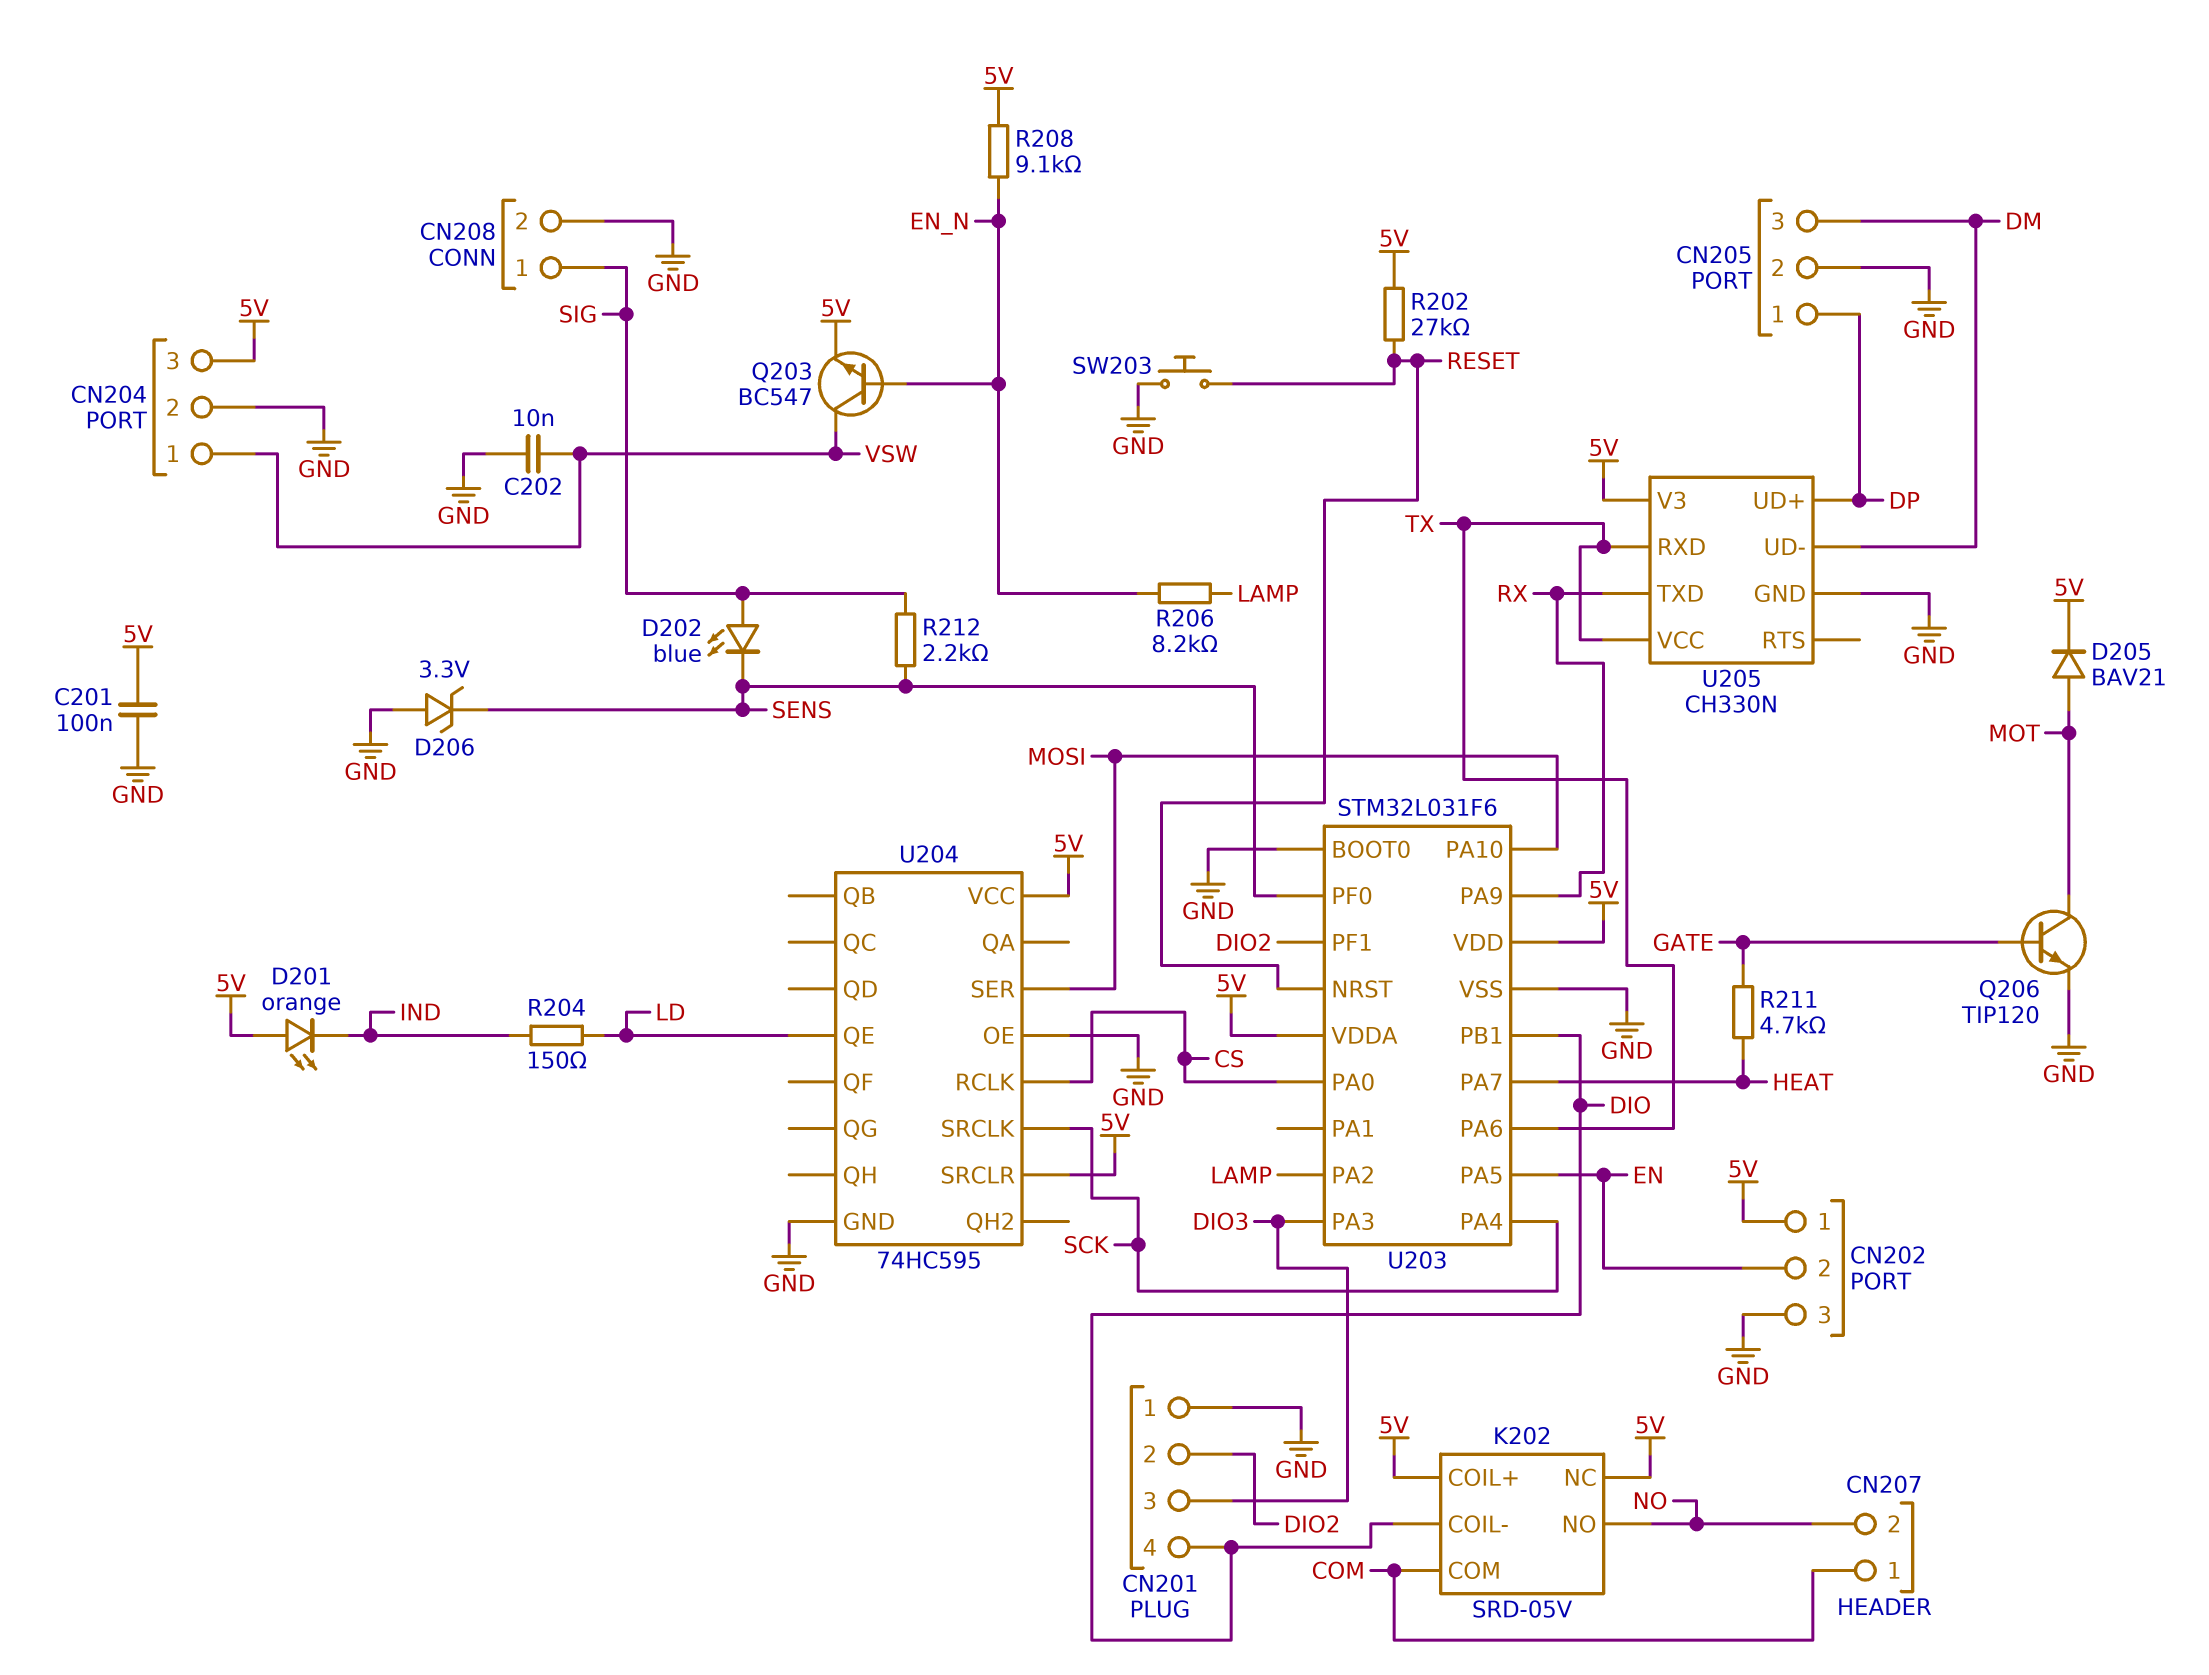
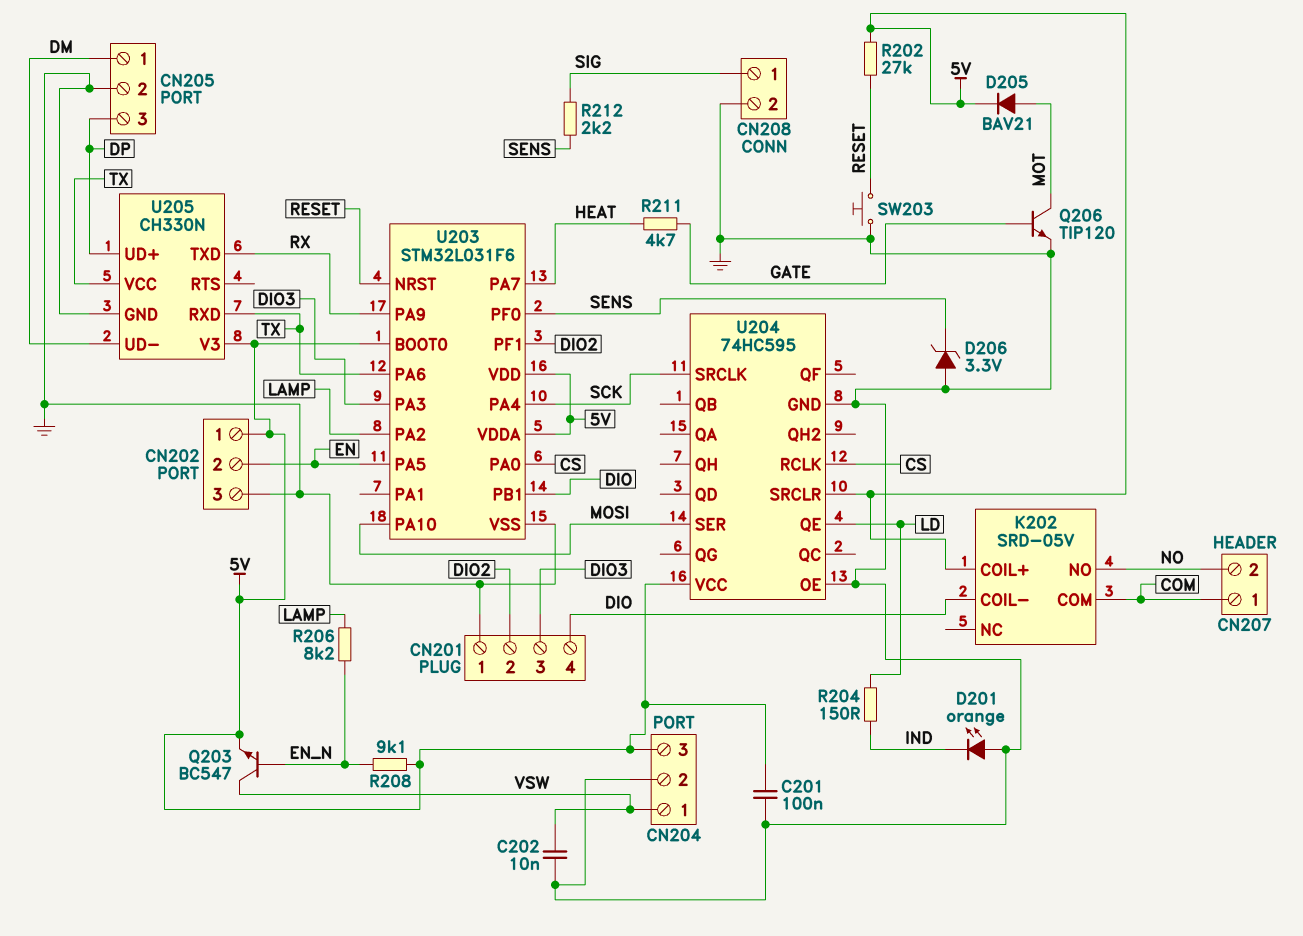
CN205 pin 1: DP -> DM
CN205 pin 3: DM -> DP
D201: LED orange (A 5V, K IND) -> LED orange (A GND, K IND)
D202: LED blue (A SIG, K SENS) -> none
K202 pin NC: 5V -> none
U203 pin BOOT0: GND -> 5V

